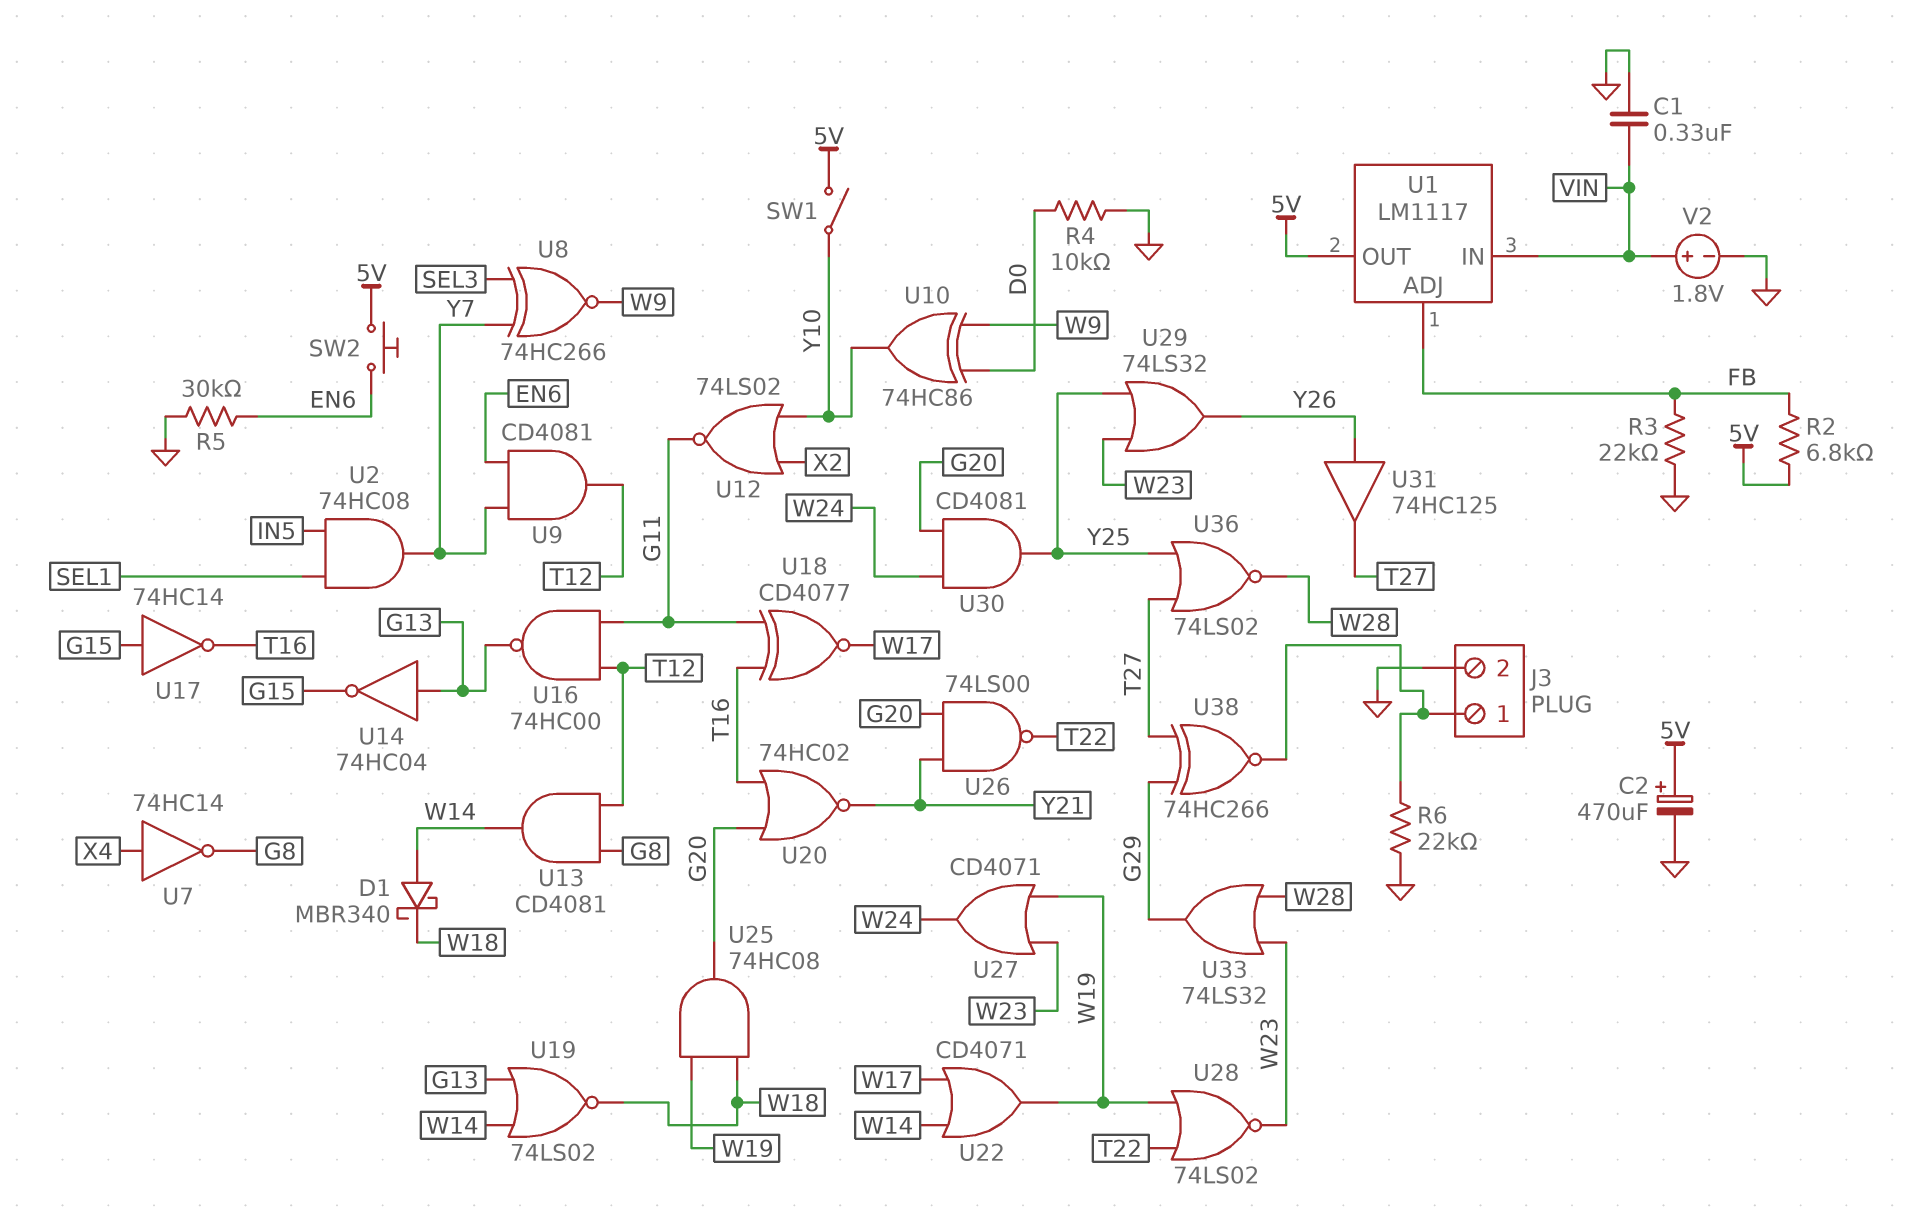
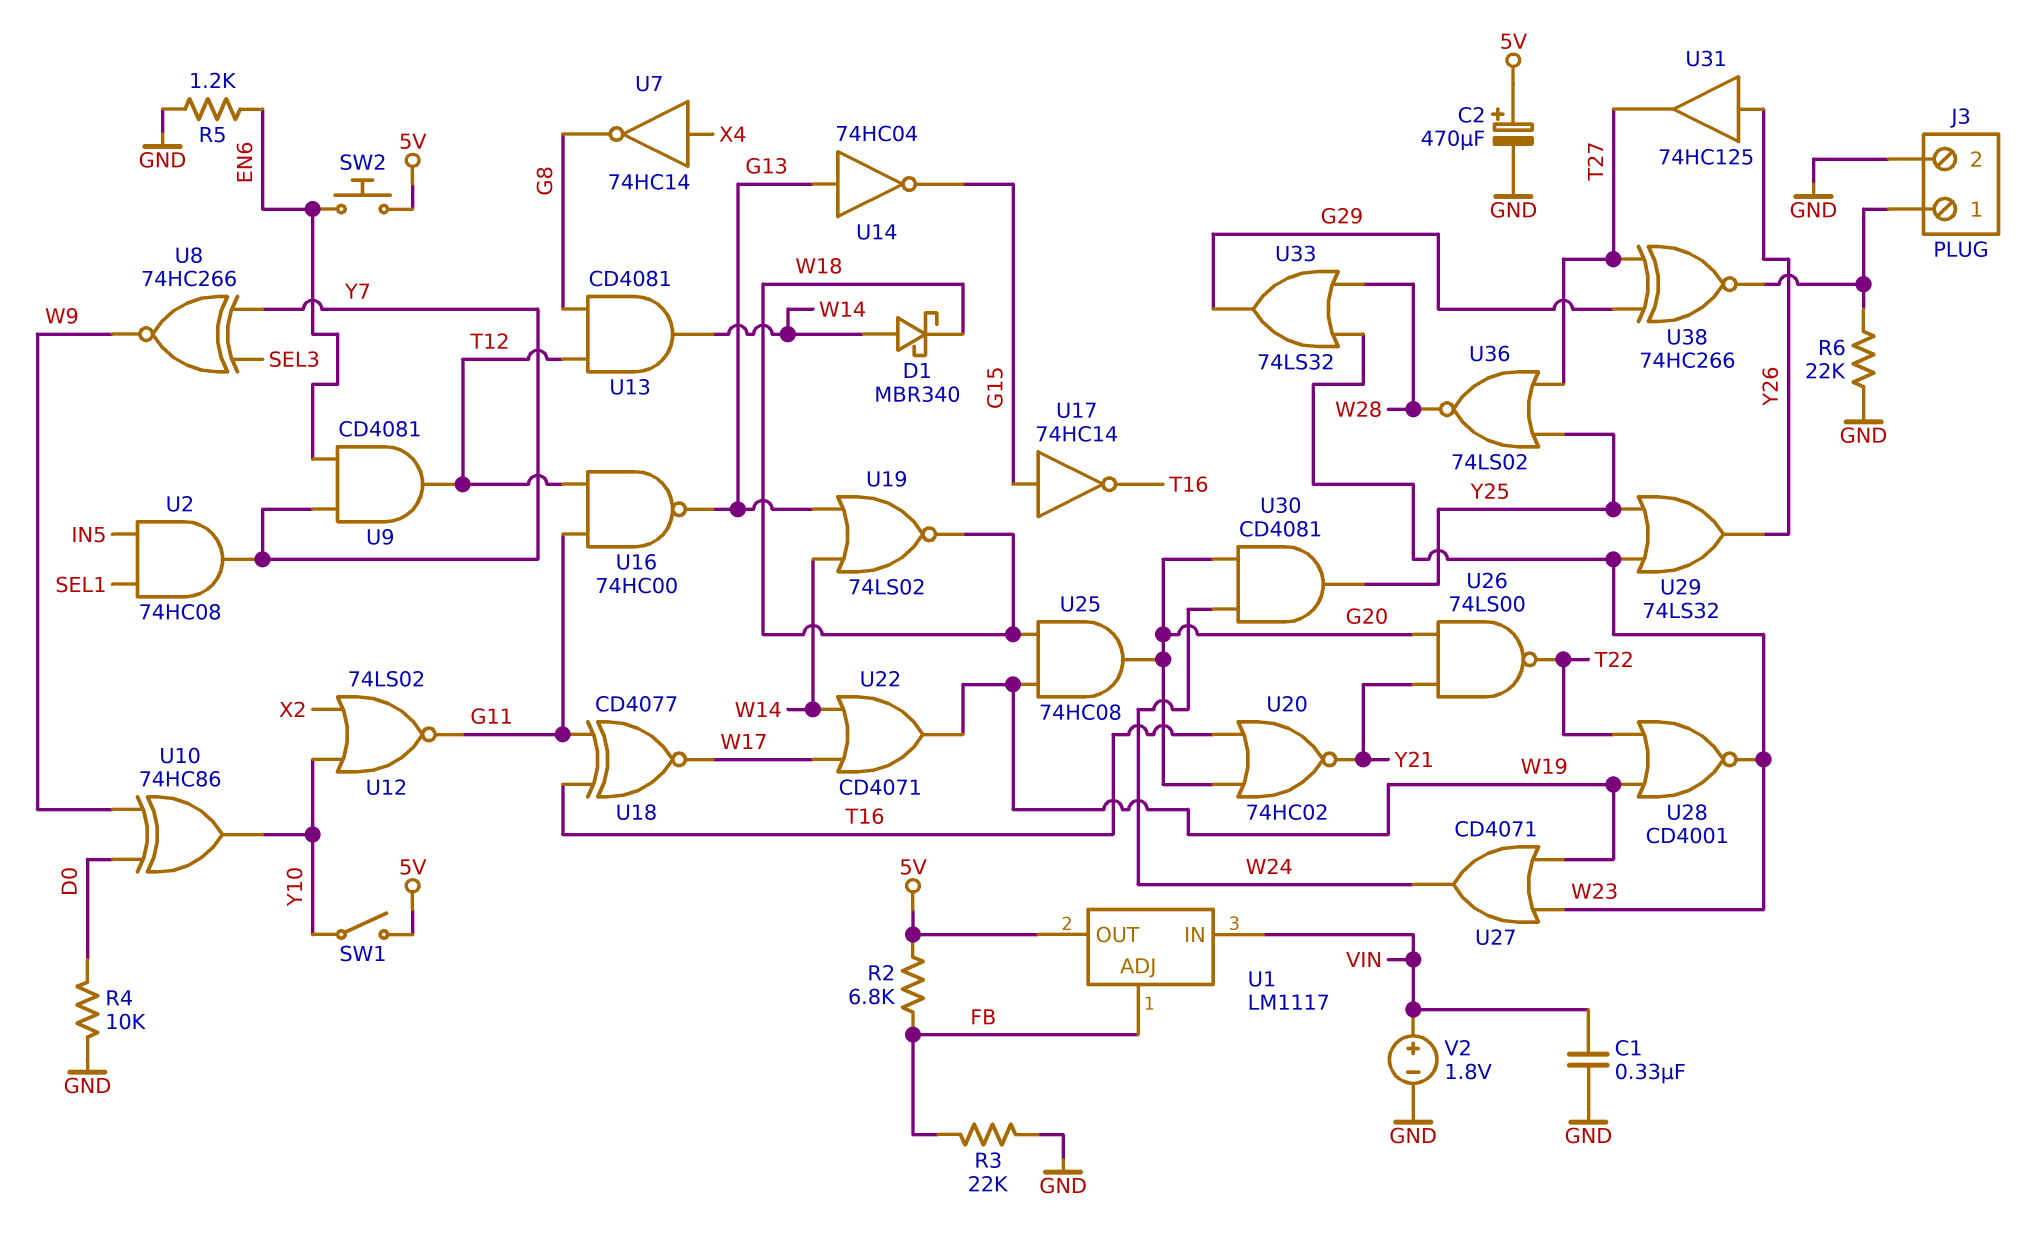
R5: 30k (EN6, GND) -> 1.2k (EN6, GND)
U28: NOR 74LS02 (in T22, in W19, out W23) -> NOR CD4001 (in T22, in W19, out W23)

